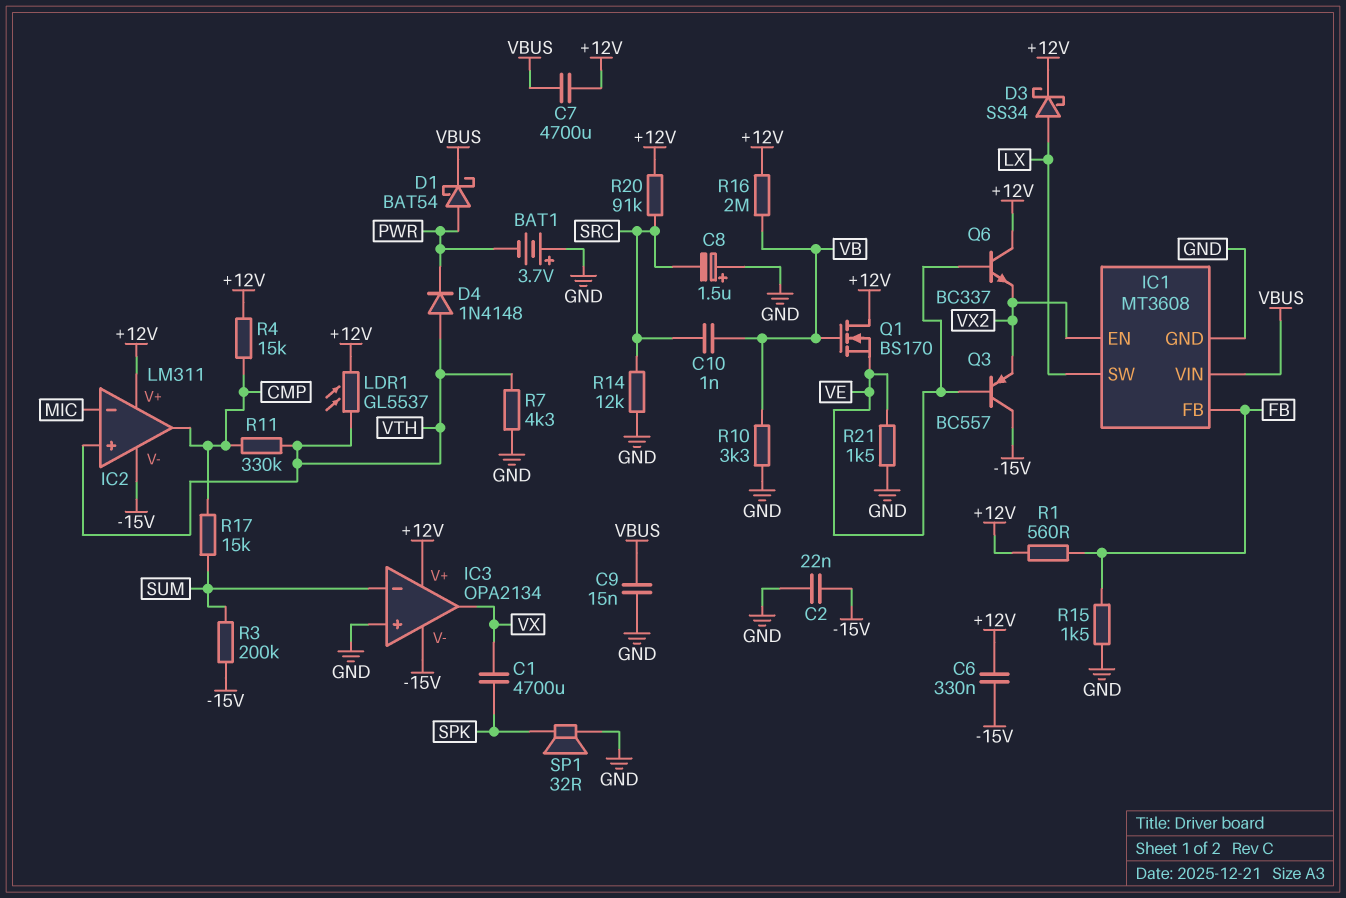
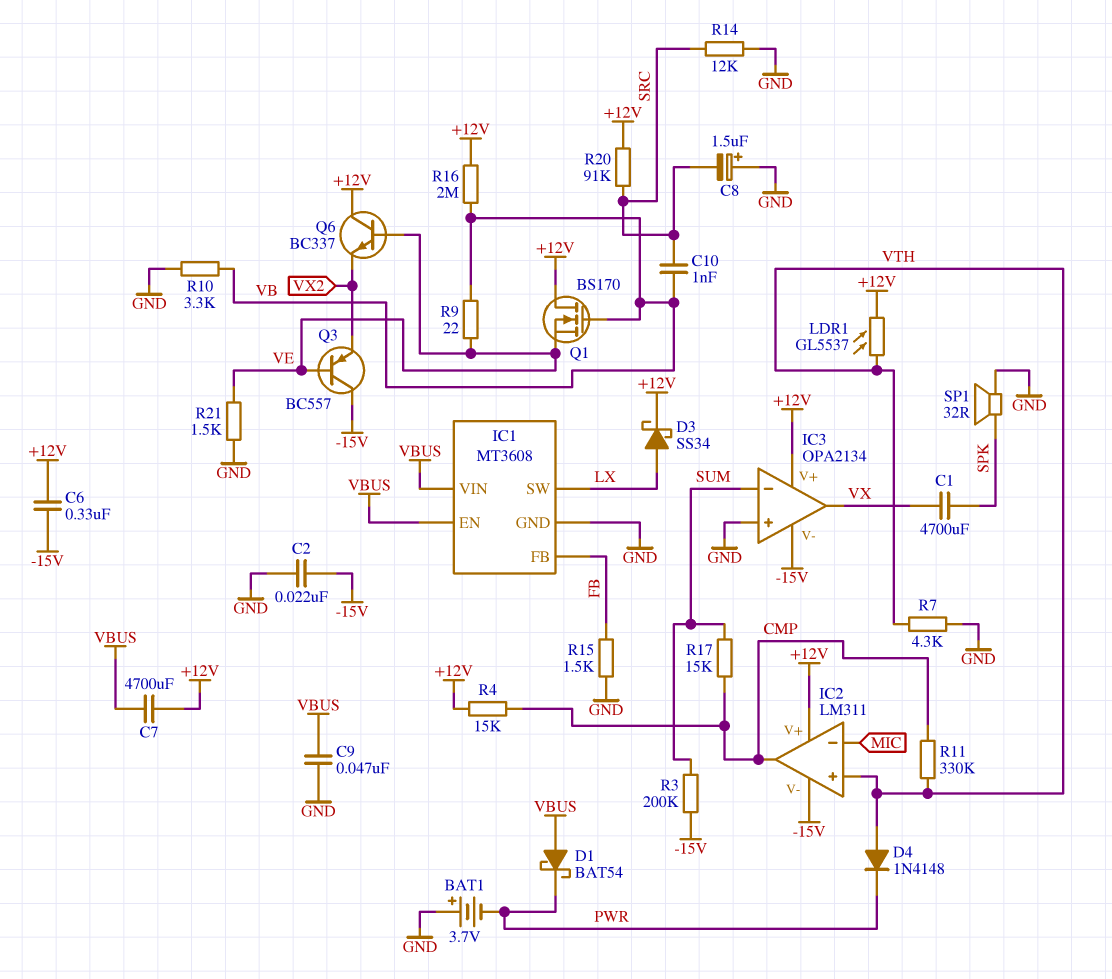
C9: 15nF (GND, VBUS) -> 47nF (GND, VBUS)
D1: schottky BAT54 (A PWR, K VBUS) -> schottky BAT54 (A VBUS, K PWR)
IC1 pin EN: VX2 -> VBUS
R1: 560 (+12V, FB) -> none
R9: none -> 22 (VB, VE)

